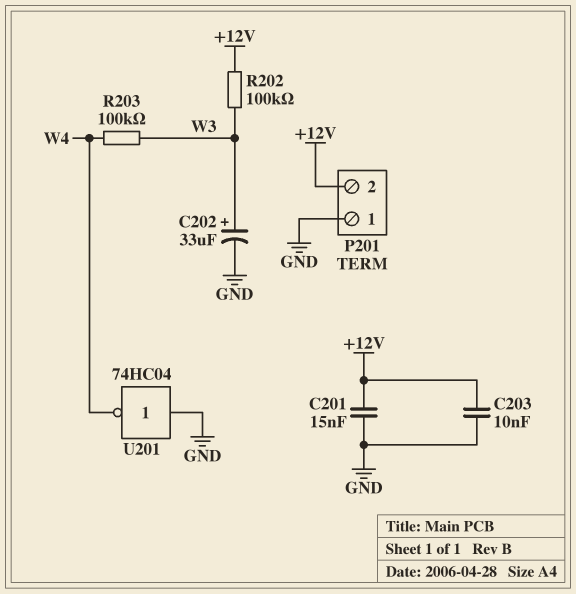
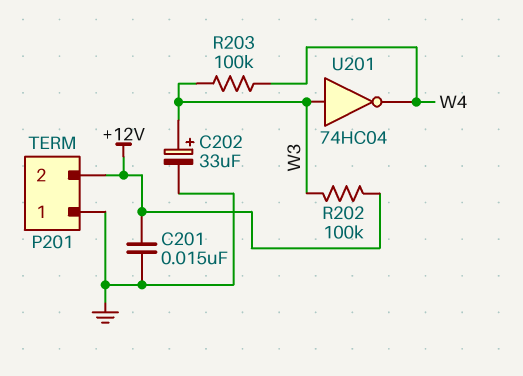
C203: 10nF (+12V, GND) -> none
U201: NOT 74HC04 (in GND, out W4) -> NOT 74HC04 (in W3, out W4)

